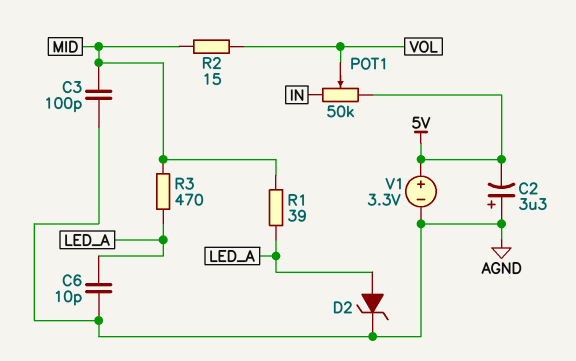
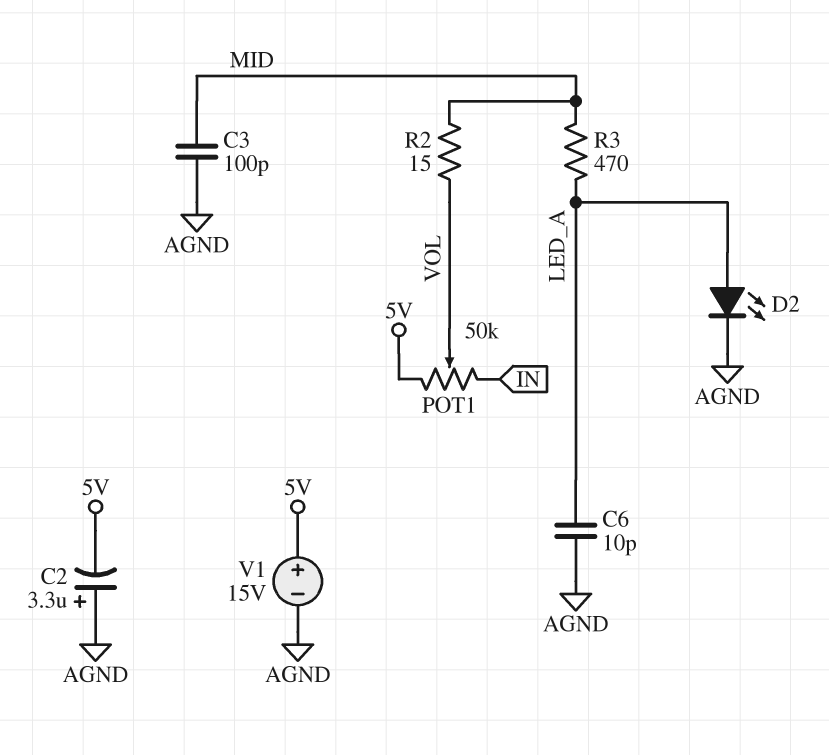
D2: zener (A LED_A, K AGND) -> LED (A LED_A, K AGND)
R1: 39 (LED_A, MID) -> none
V1: 3.3V (plus 5V, minus AGND) -> 15V (plus 5V, minus AGND)

